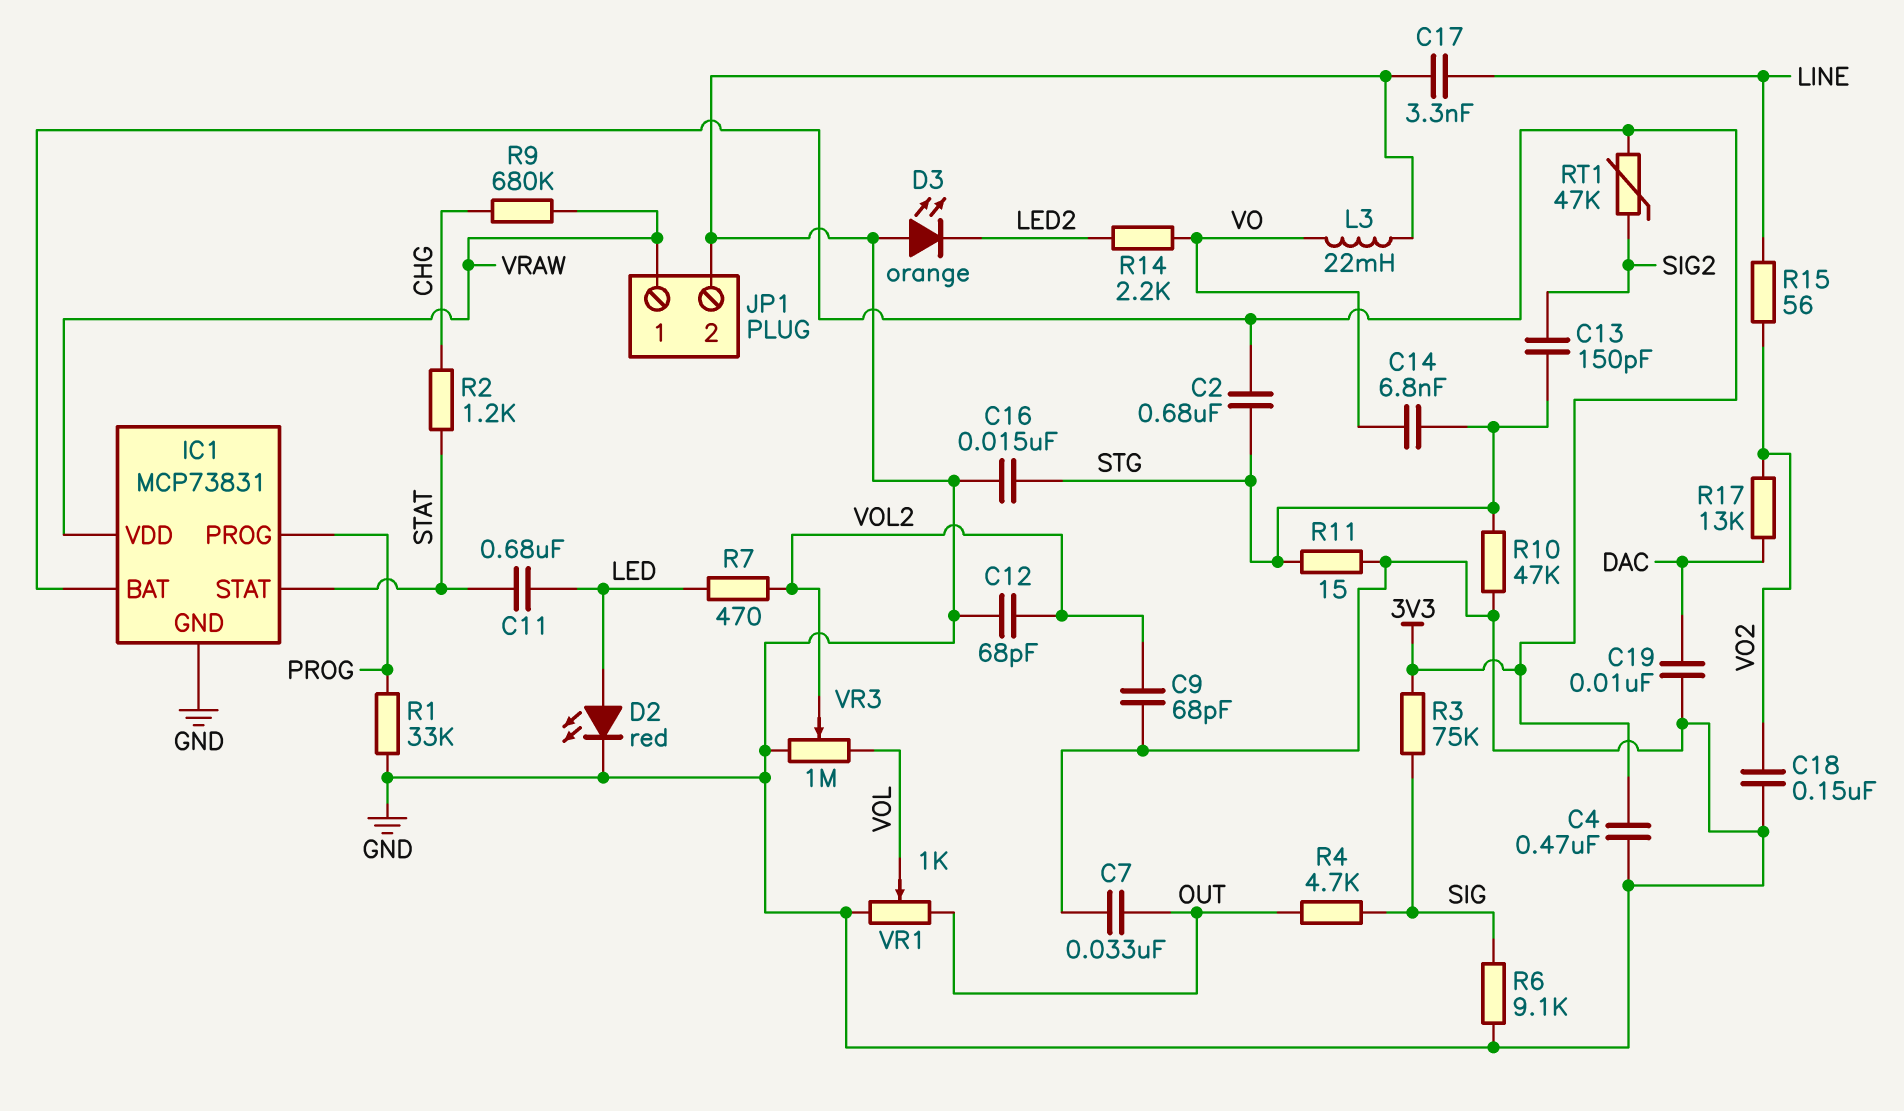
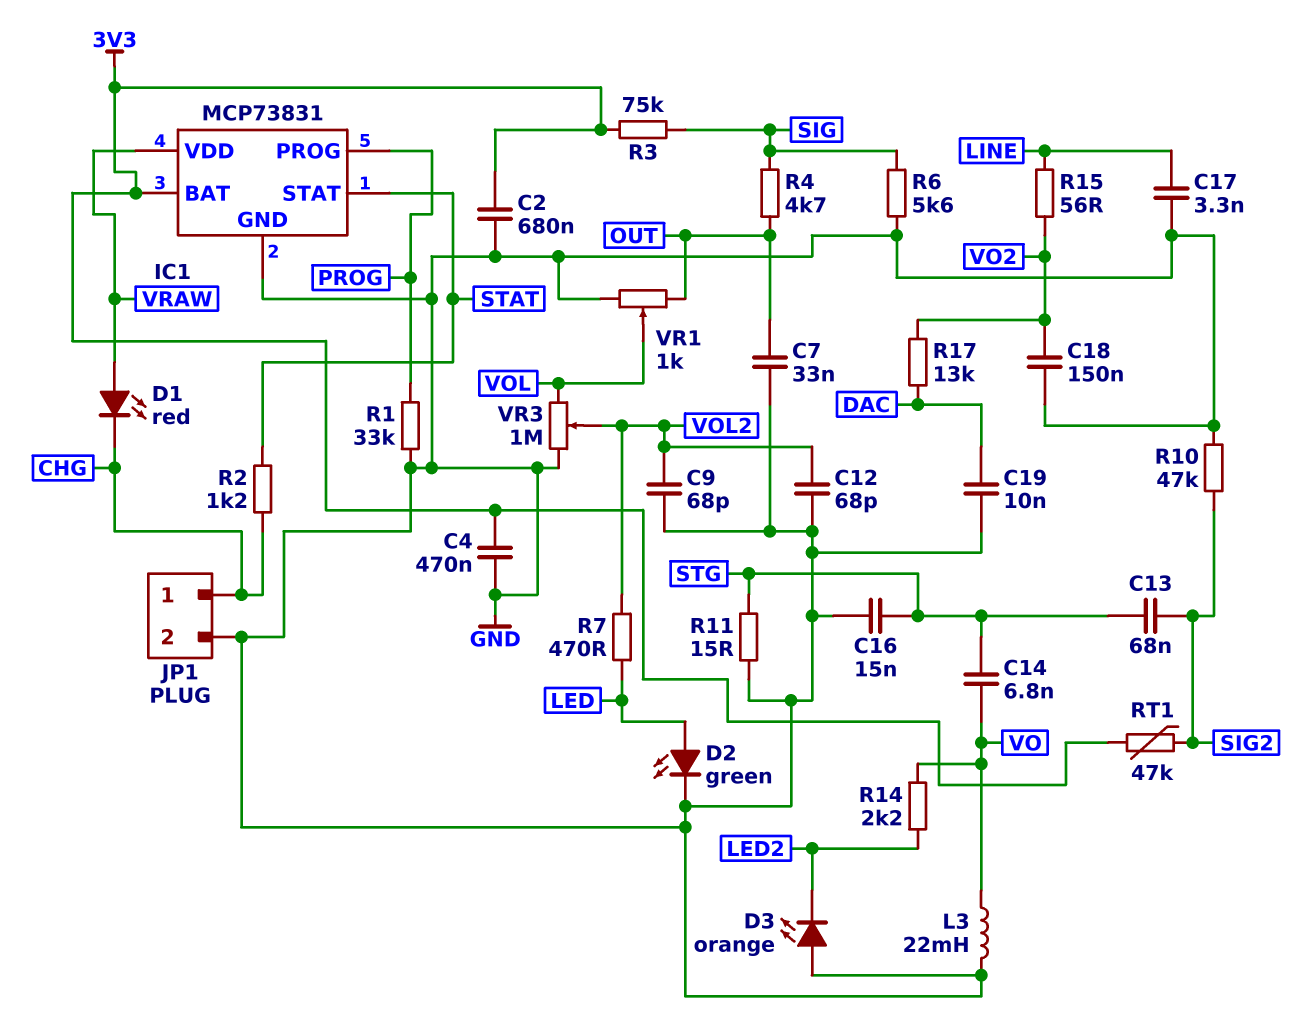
C2: 680nF (3V3, STG) -> 680nF (3V3, GND)
C11: 680nF (LED, STAT) -> none
C13: 150pF (SIG2, STG) -> 68nF (SIG2, STG)
D1: none -> LED red (A VRAW, K CHG)
D2: LED red (A LED, K GND) -> LED green (A LED, K GND)
JP1 pin 1: VRAW -> CHG
R6: 9.1k (GND, SIG) -> 5.6k (GND, SIG)
R9: 680k (CHG, VRAW) -> none
R10: 47k (GND, STG) -> 47k (GND, SIG2)

